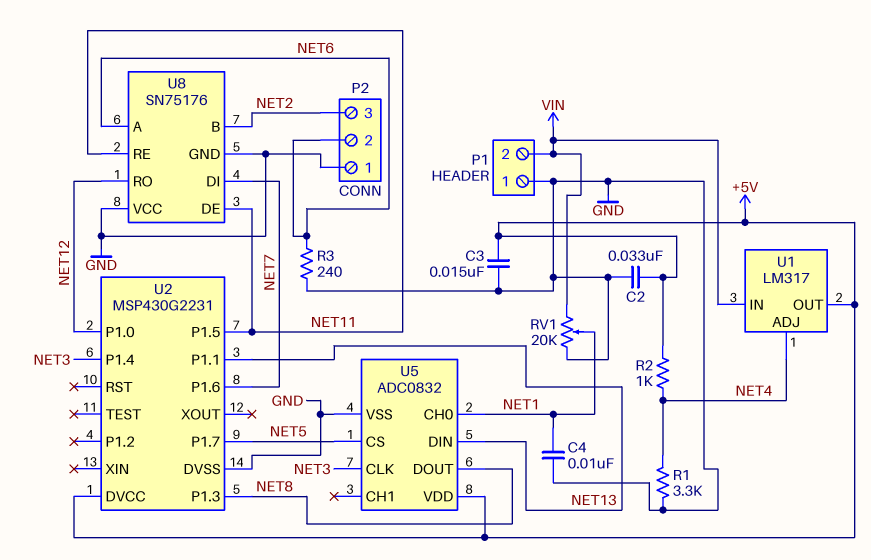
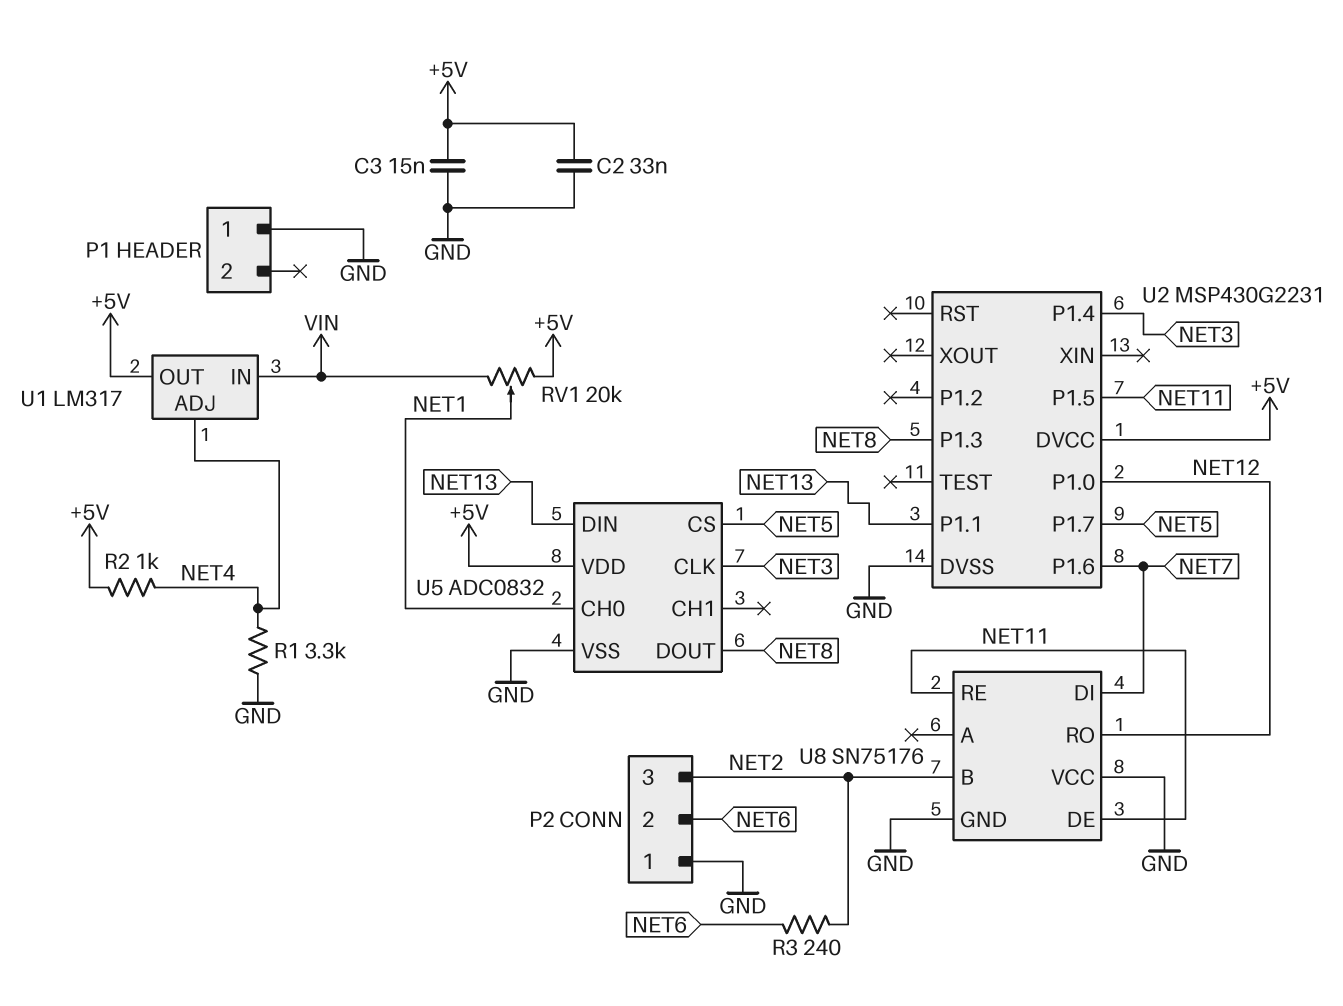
C4: 10nF (GND, NET1) -> none
P1 pin 2: VIN -> none
R3: 240 (GND, NET6) -> 240 (NET2, NET6)
RV1: 20k (GND, VIN, wiper NET1) -> 20k (+5V, VIN, wiper NET1)
U8 pin A: NET6 -> none

